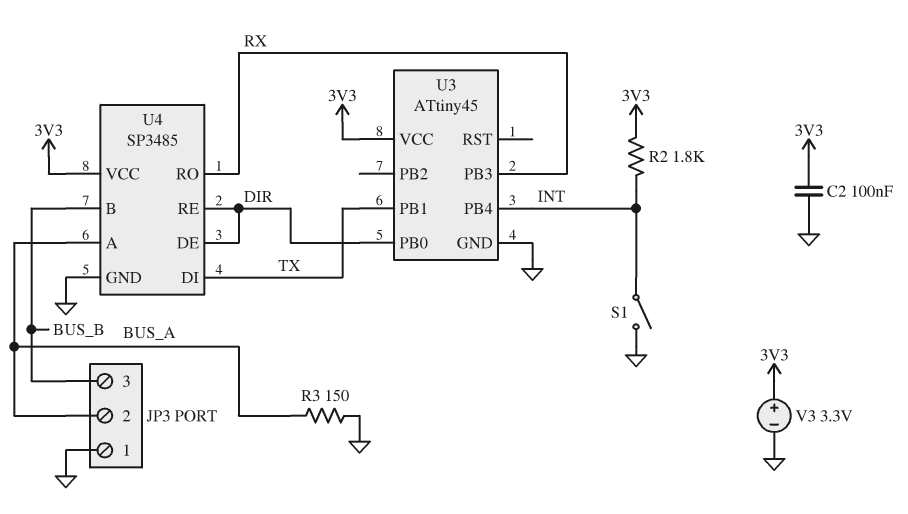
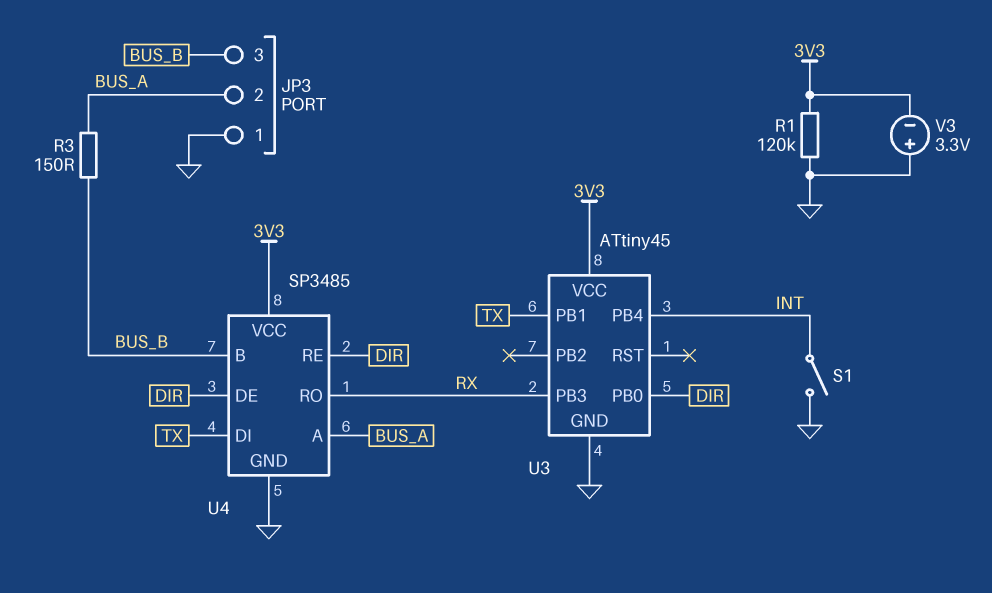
C2: 100nF (3V3, GND) -> none
R1: none -> 120k (3V3, GND)
R2: 1.8k (3V3, INT) -> none
R3: 150 (BUS_A, GND) -> 150 (BUS_A, BUS_B)
V3: 3.3V (plus 3V3, minus GND) -> 3.3V (plus GND, minus 3V3)

